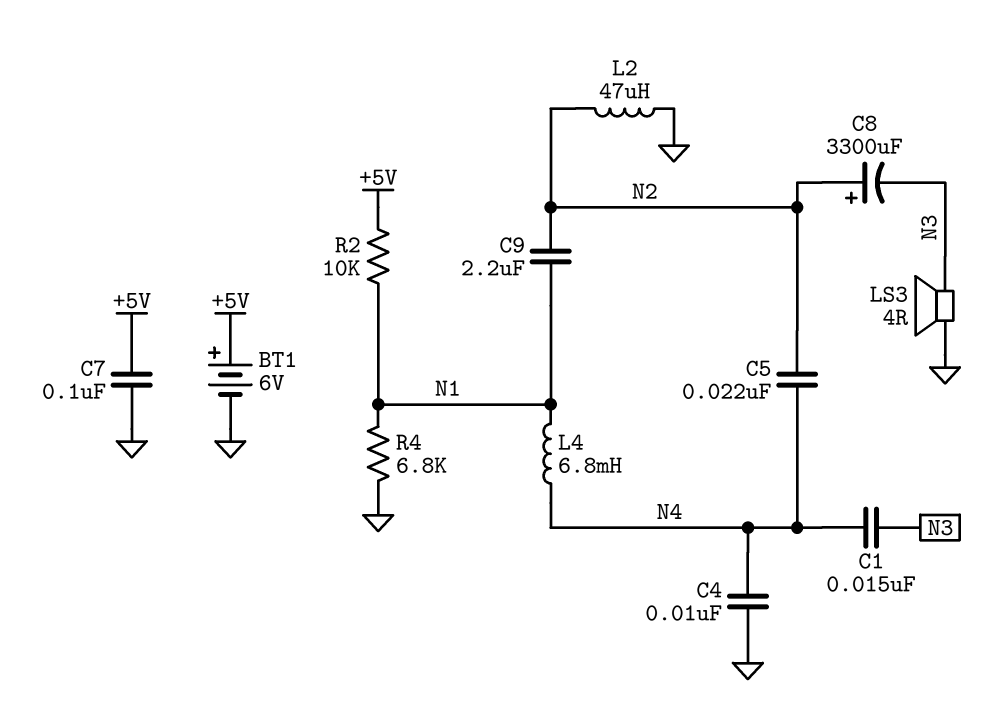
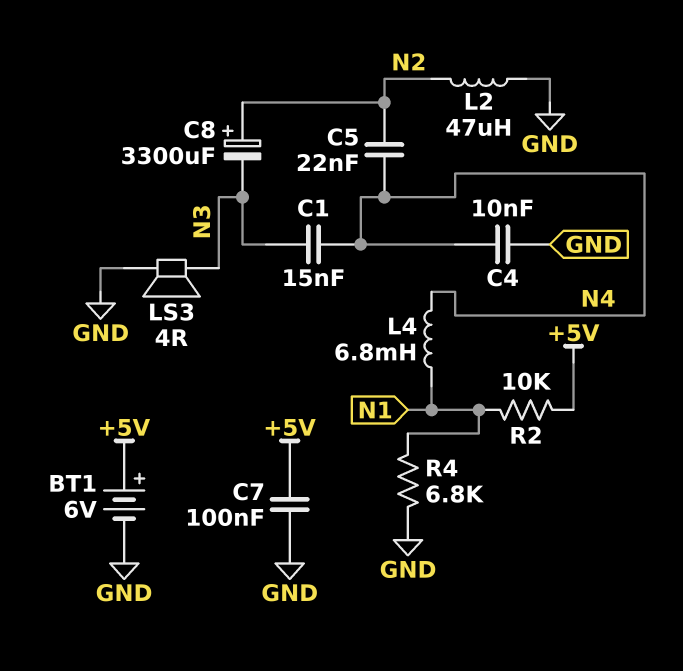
C9: 2.2uF (N1, N2) -> none

